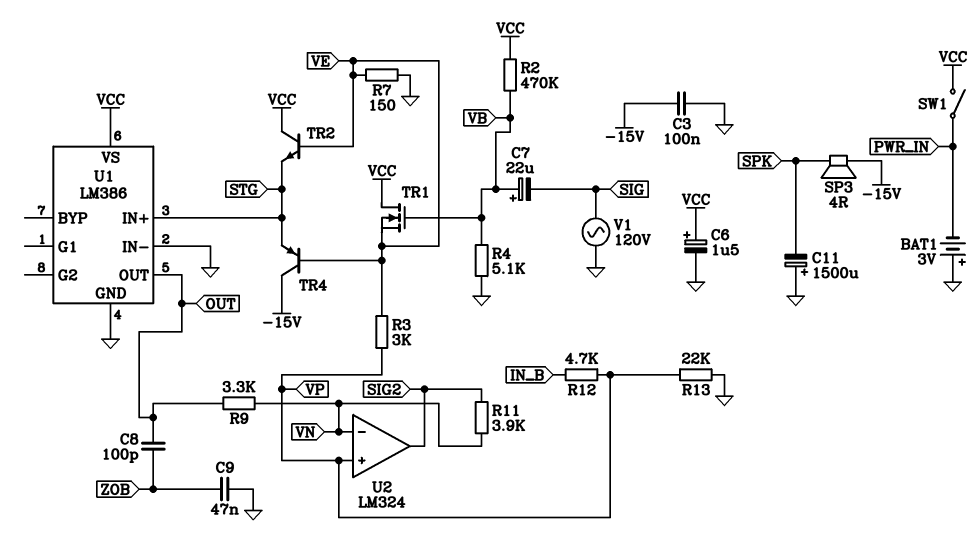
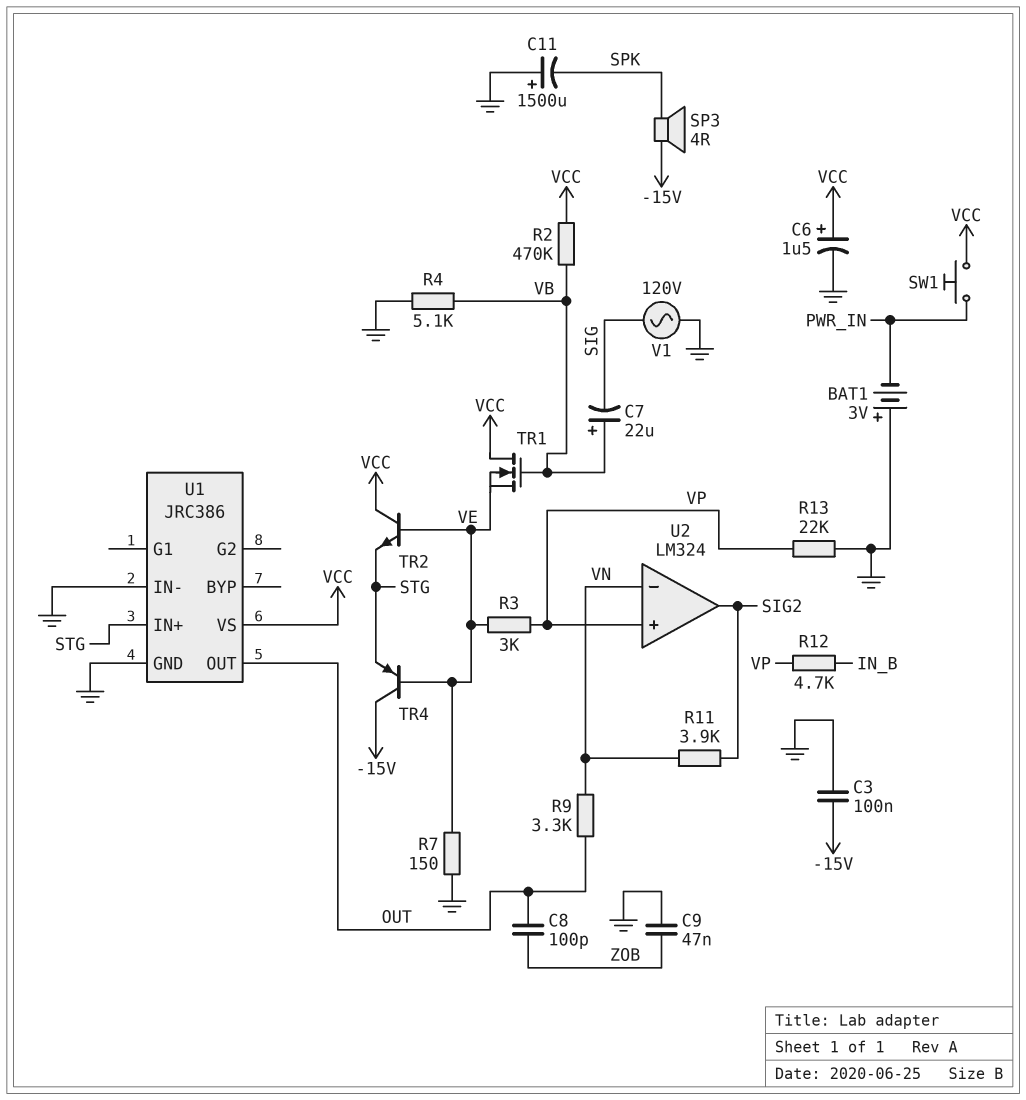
SW1: switch (PWR_IN, VCC) -> button (PWR_IN, VCC)
U1: LM386 -> JRC386

